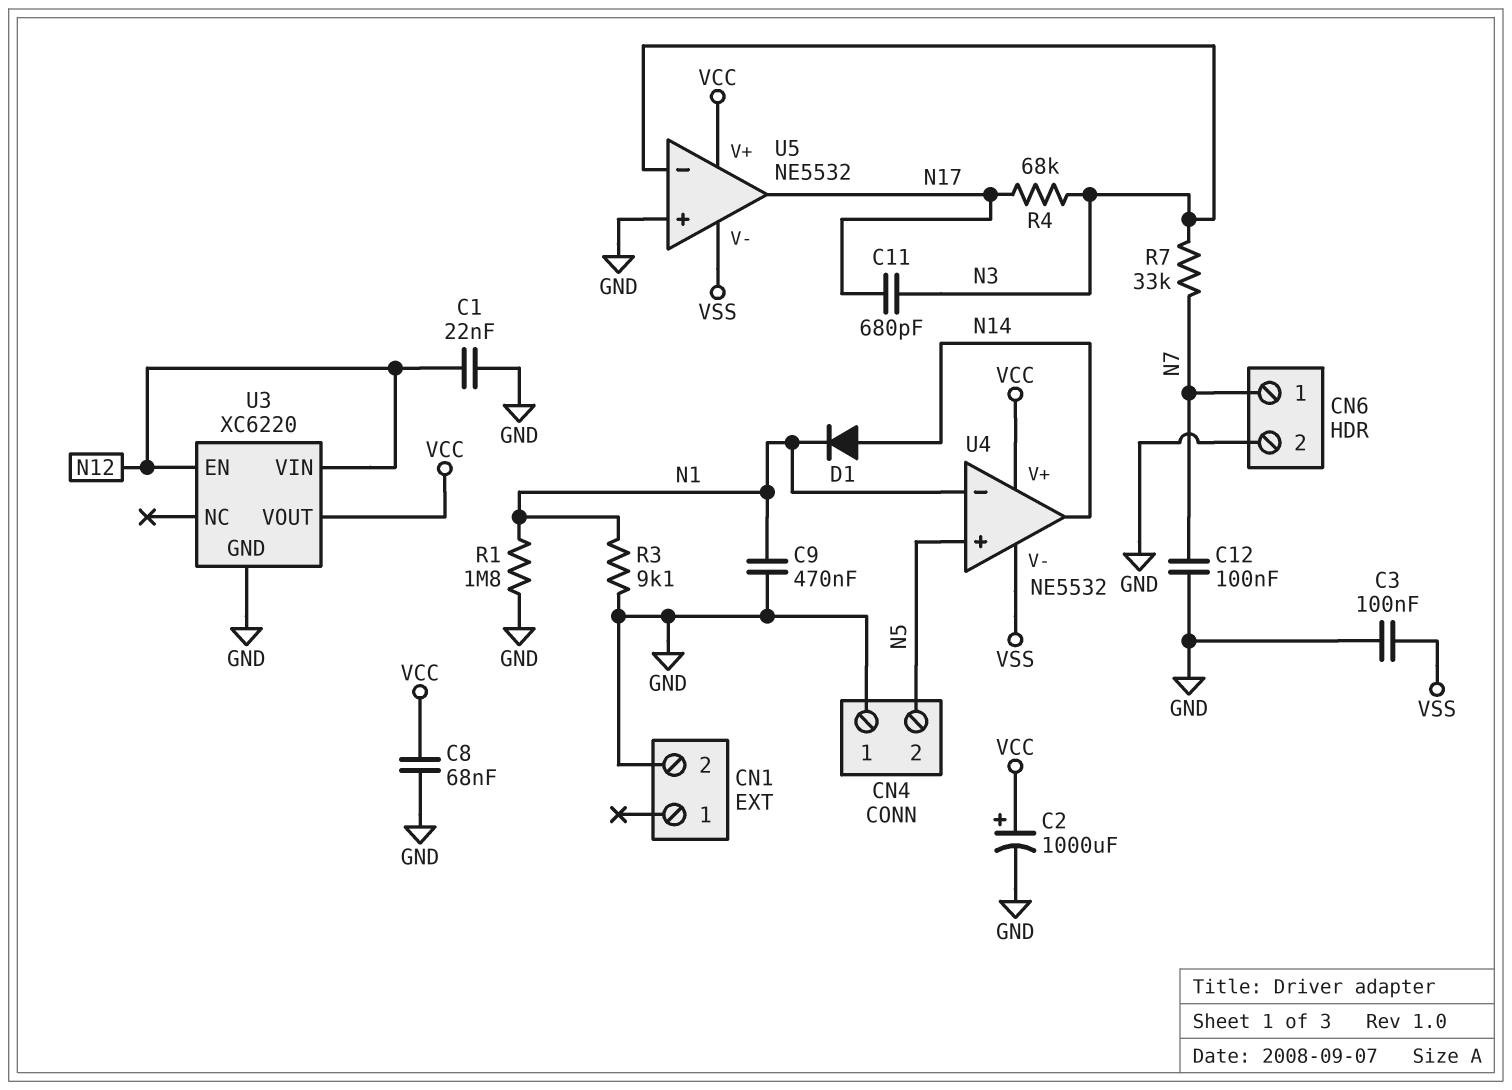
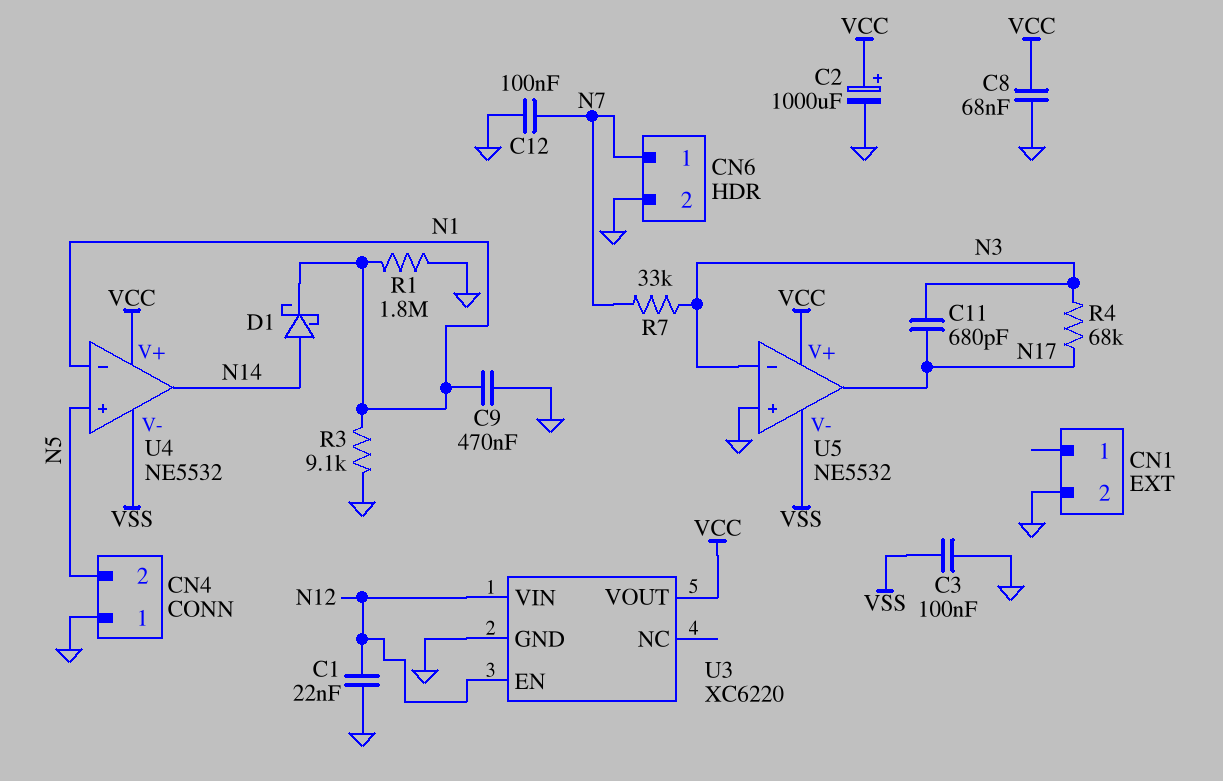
D1: diode (A N14, K N1) -> schottky (A N14, K N1)

